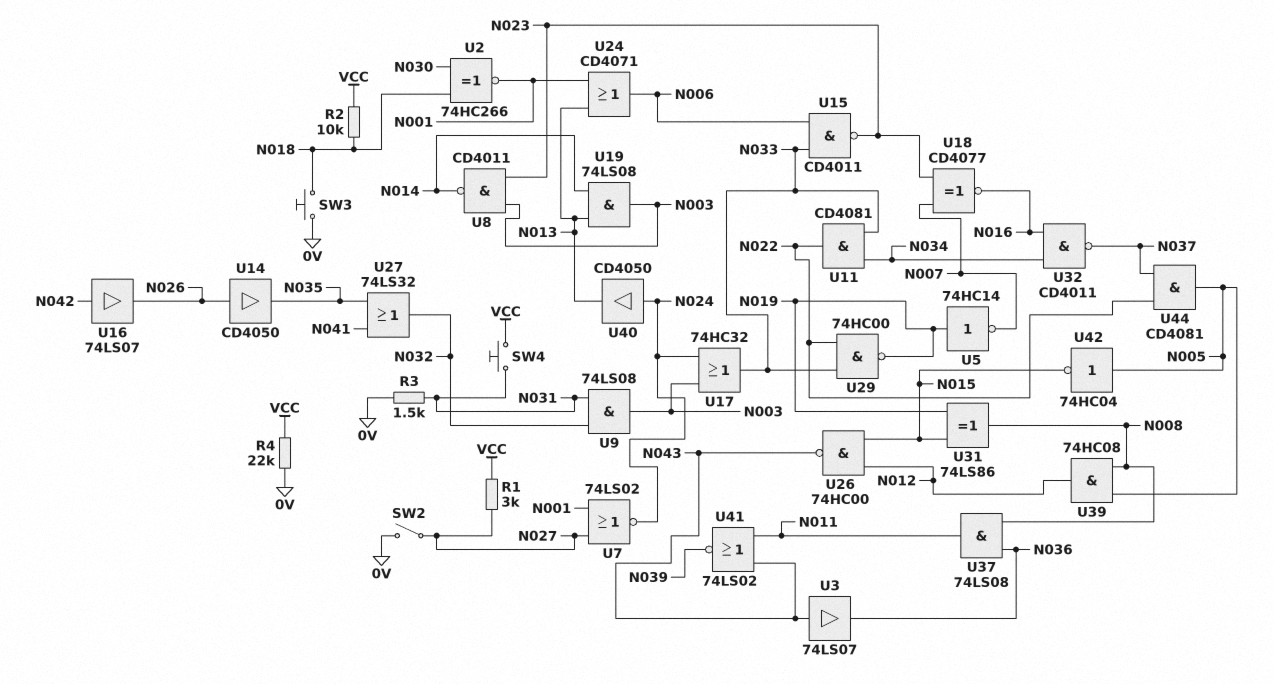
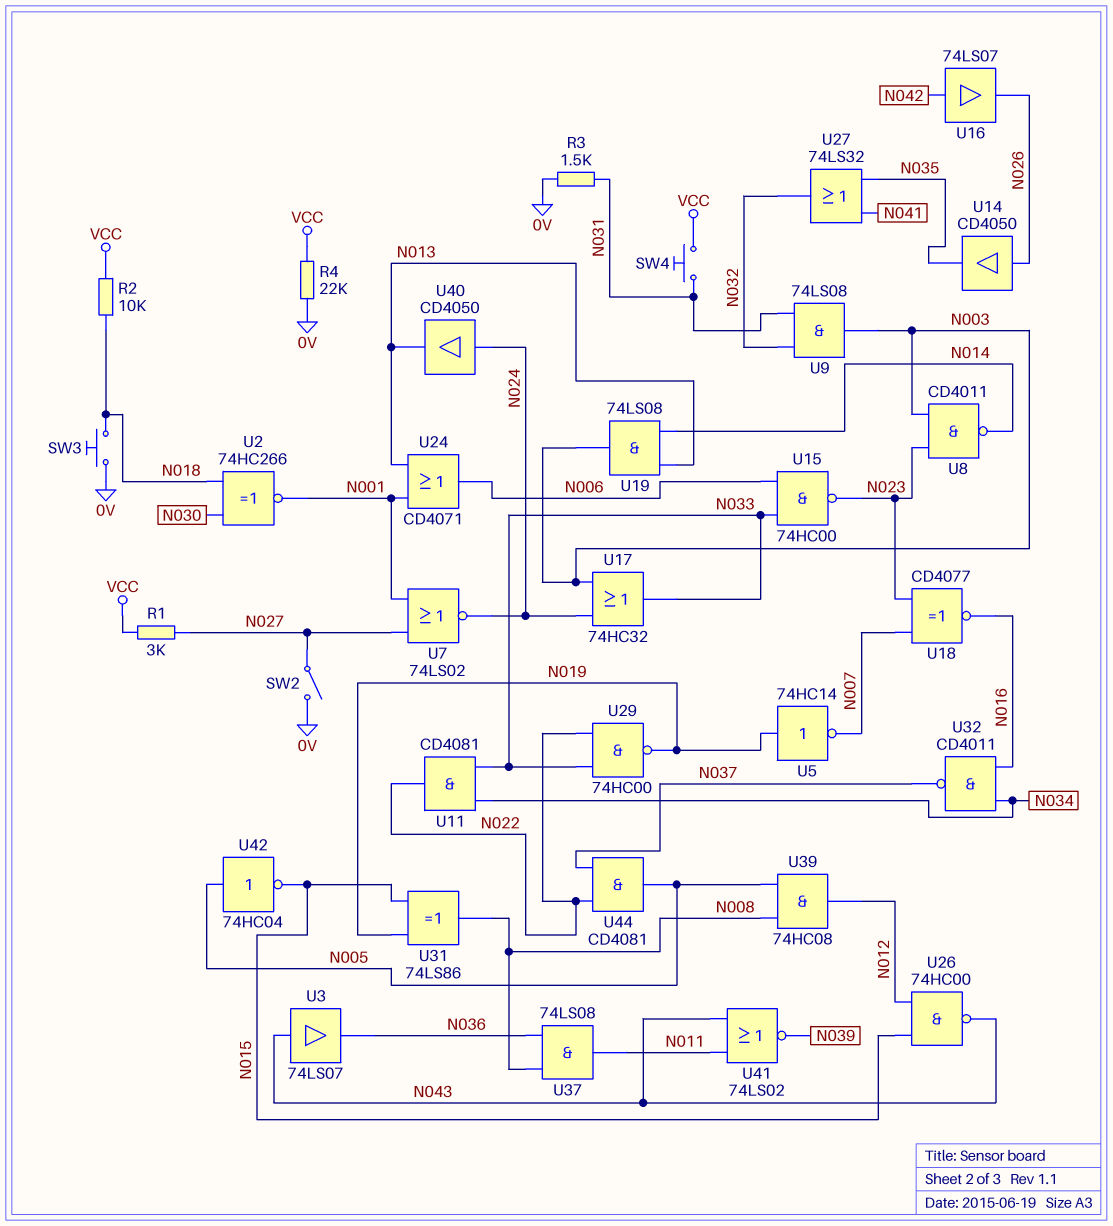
U15: NAND CD4011 (in N006, in N033, out N023) -> NAND 74HC00 (in N006, in N033, out N023)

